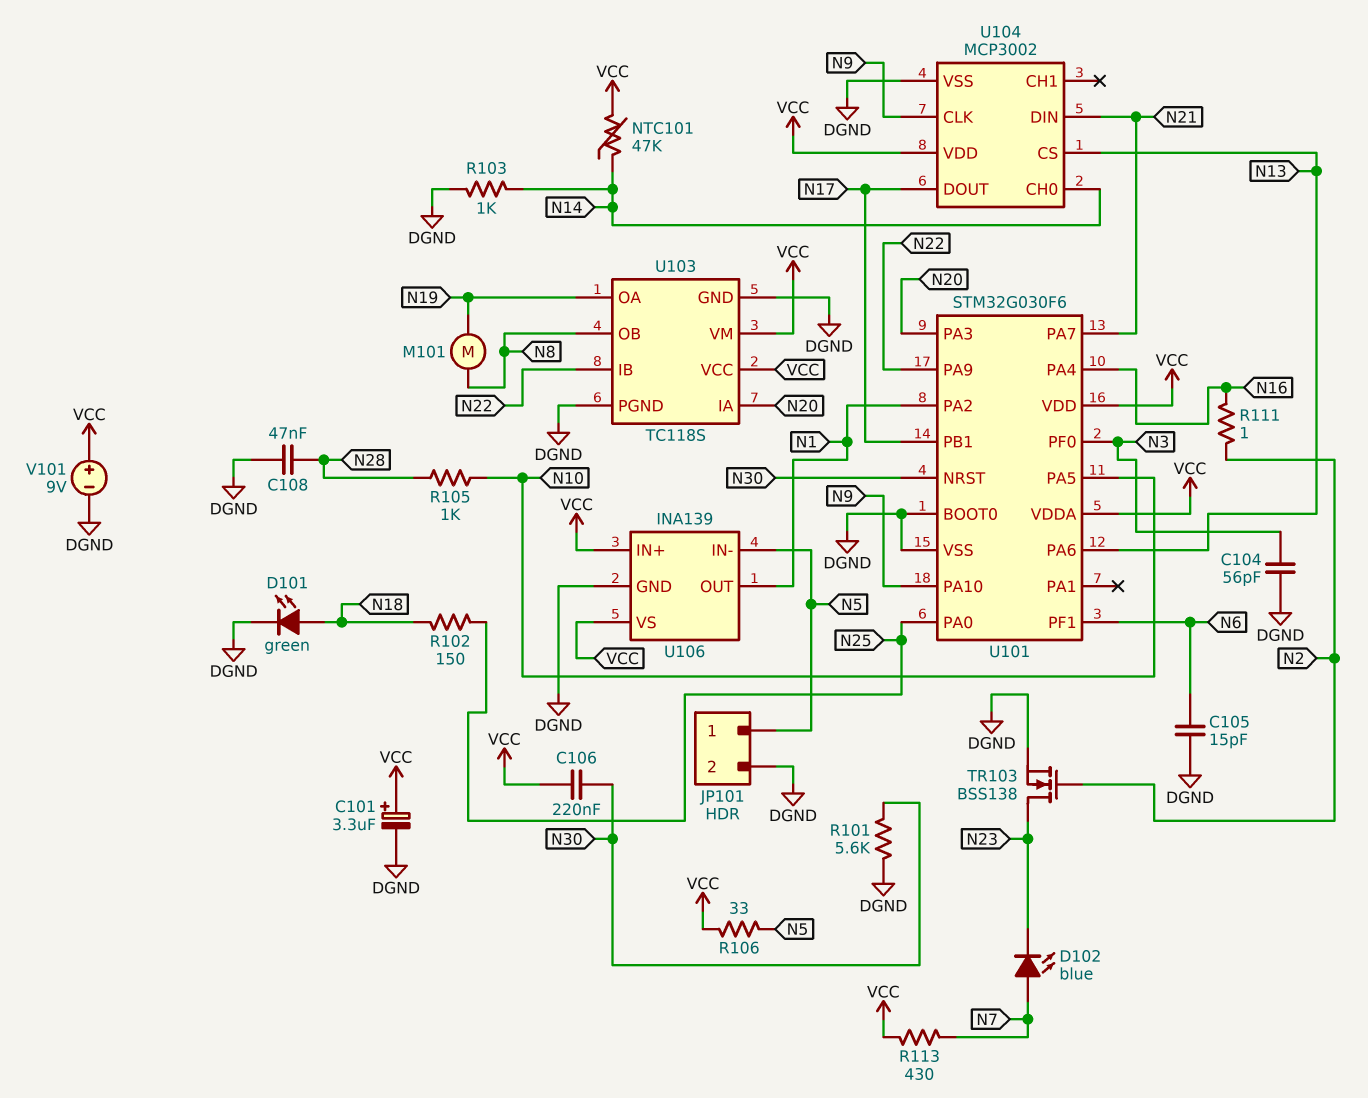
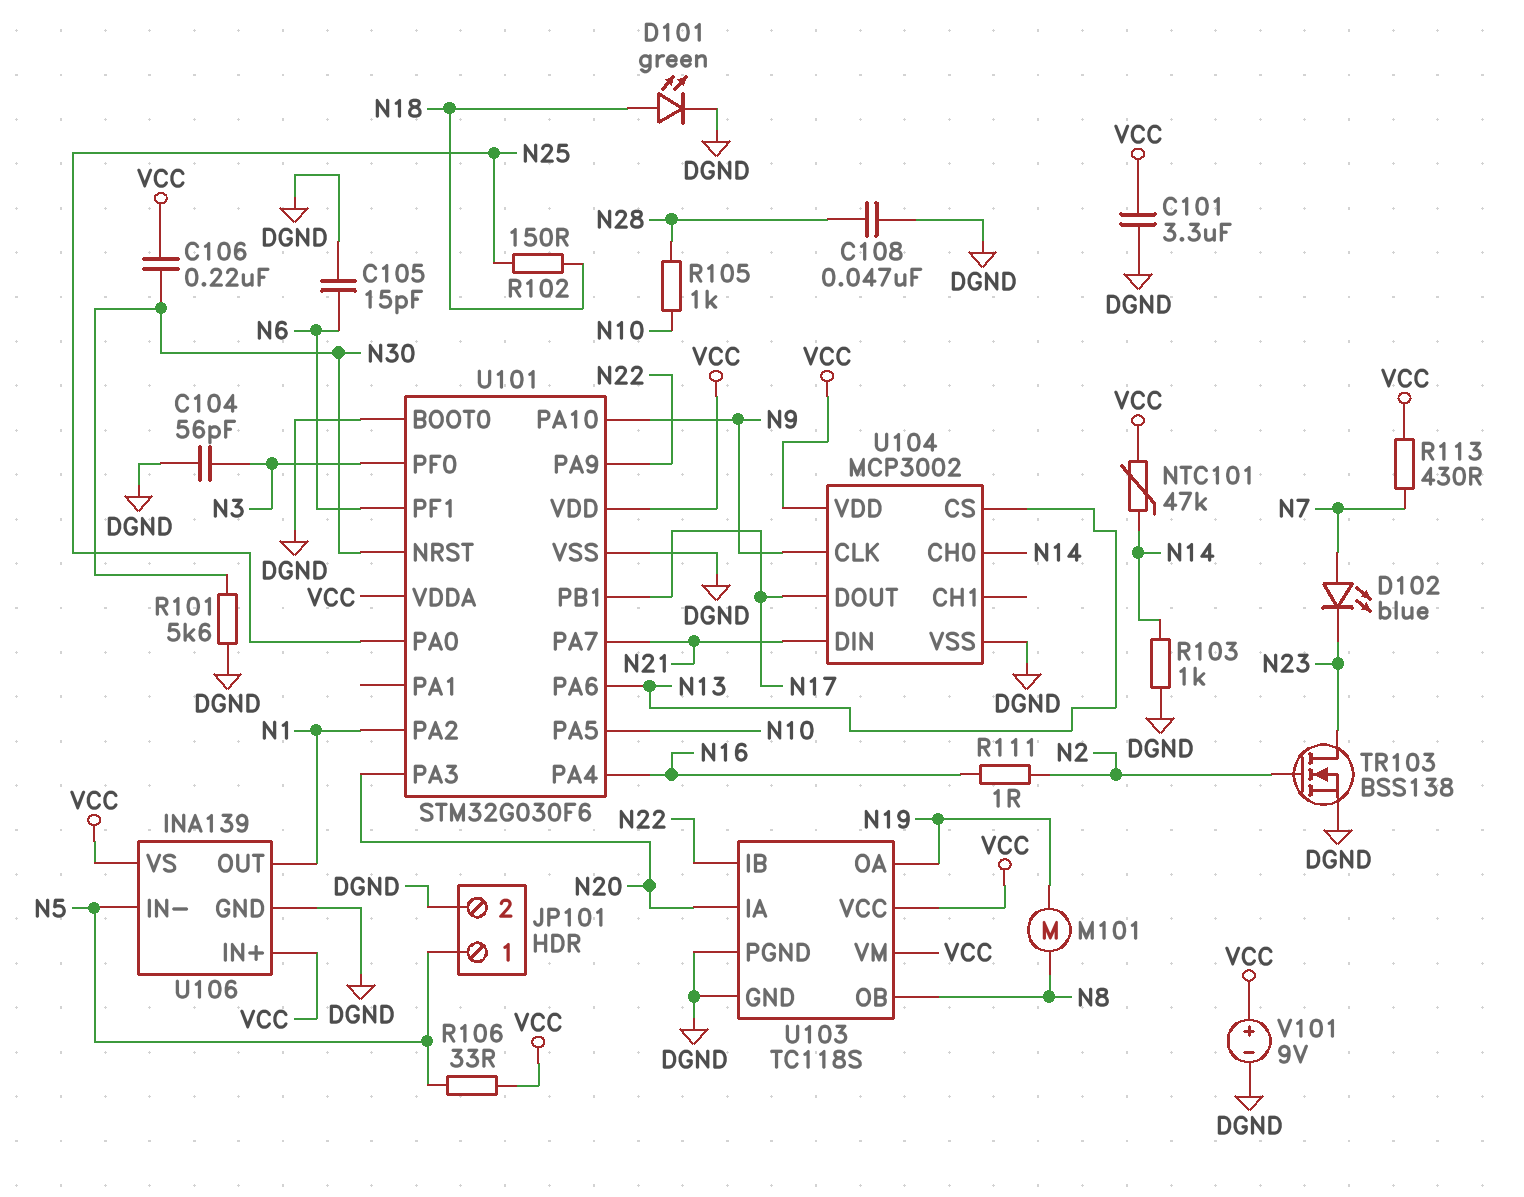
C101: 3.3uF (plus VCC, minus DGND) -> 3.3uF (DGND, VCC)

